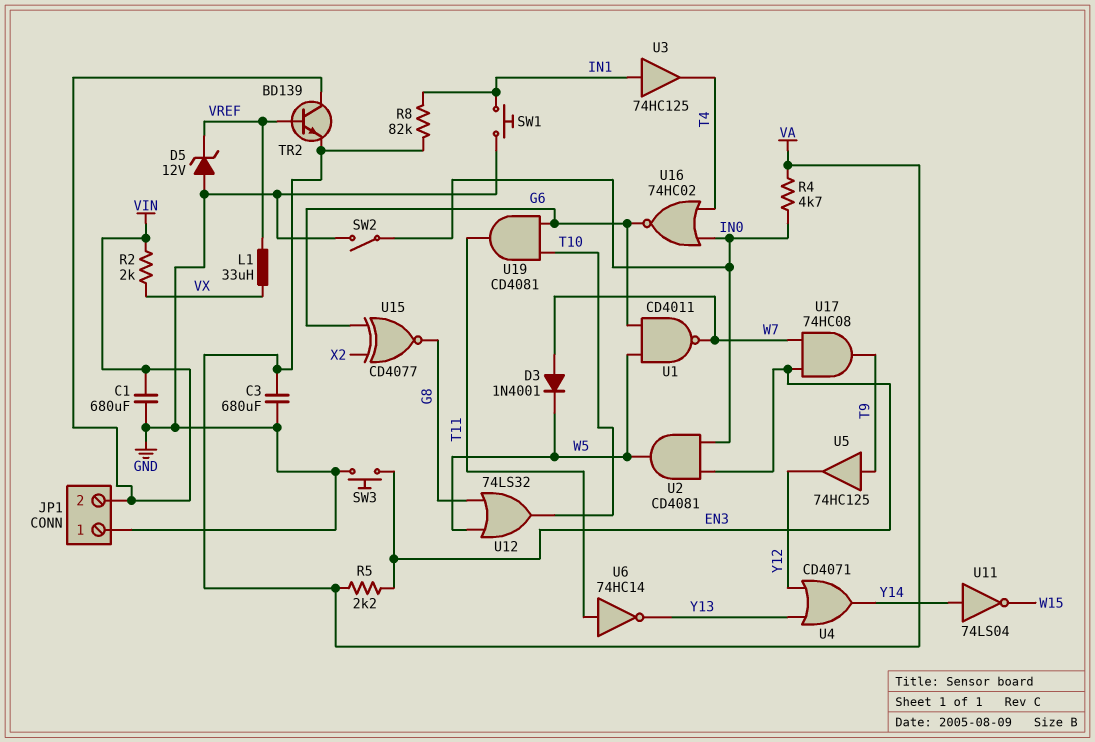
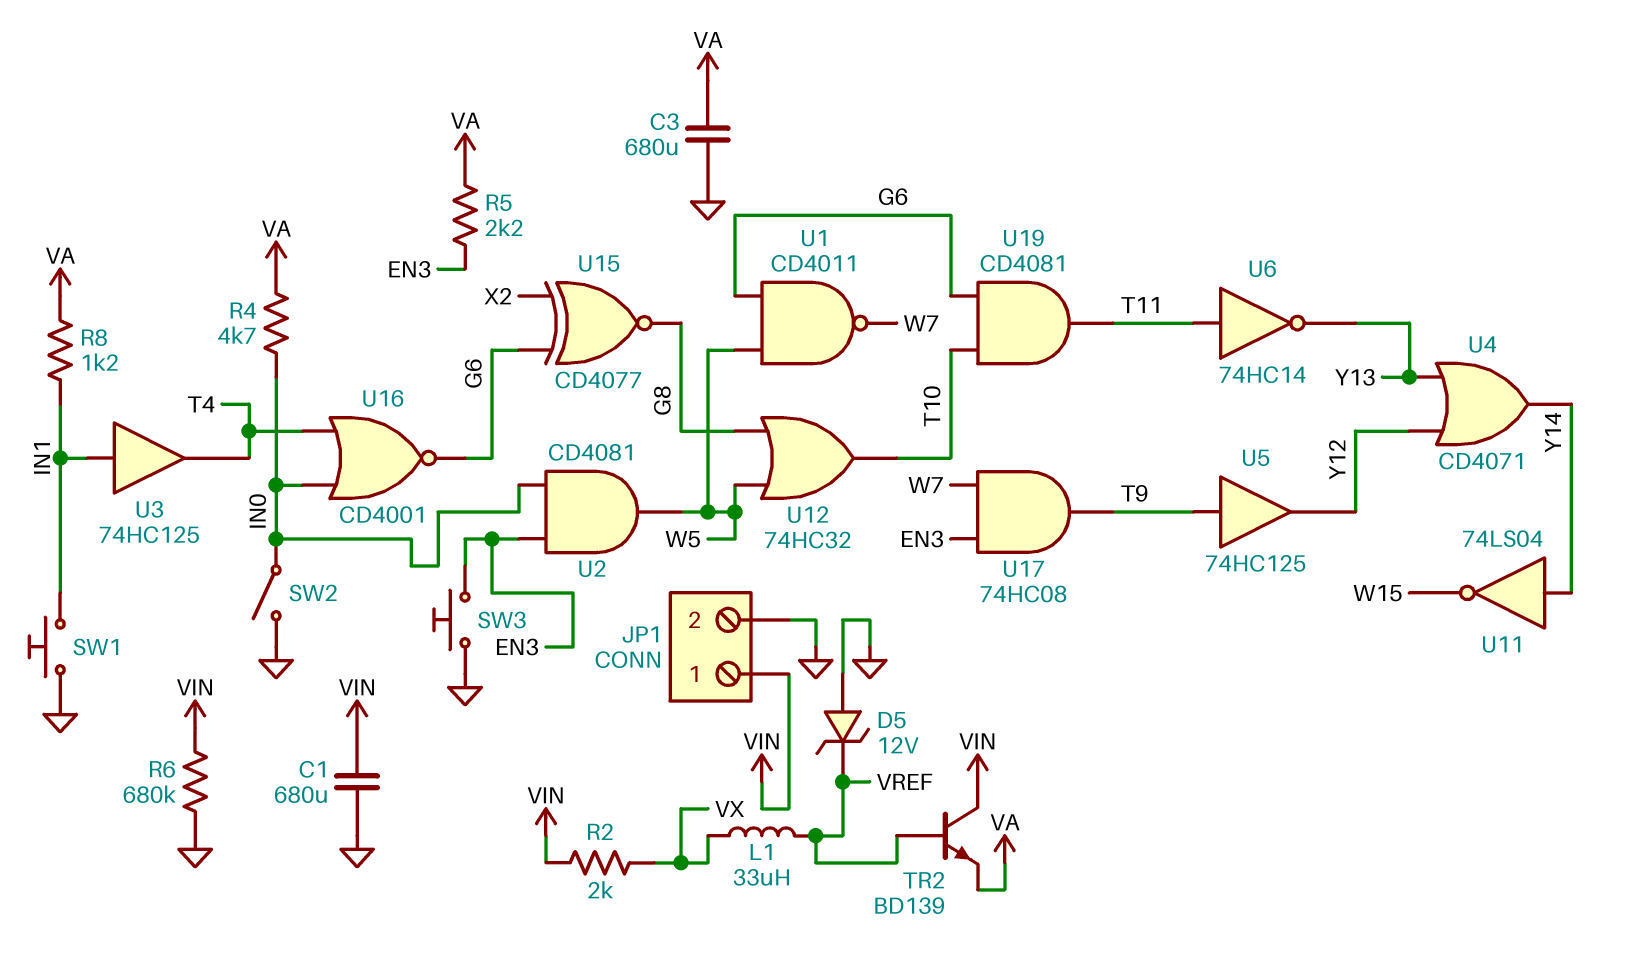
D3: diode 1N4001 (A W7, K W5) -> none
JP1 pin 1: GND -> VIN
JP1 pin 2: VIN -> GND
R6: none -> 680k (GND, VIN)
R8: 82k (IN1, VA) -> 1.2k (IN1, VA)
U12: OR 74LS32 (in G8, in W5, out T10) -> OR 74HC32 (in G8, in W5, out T10)
U16: NOR 74HC02 (in IN0, in T4, out G6) -> NOR CD4001 (in IN0, in T4, out G6)

